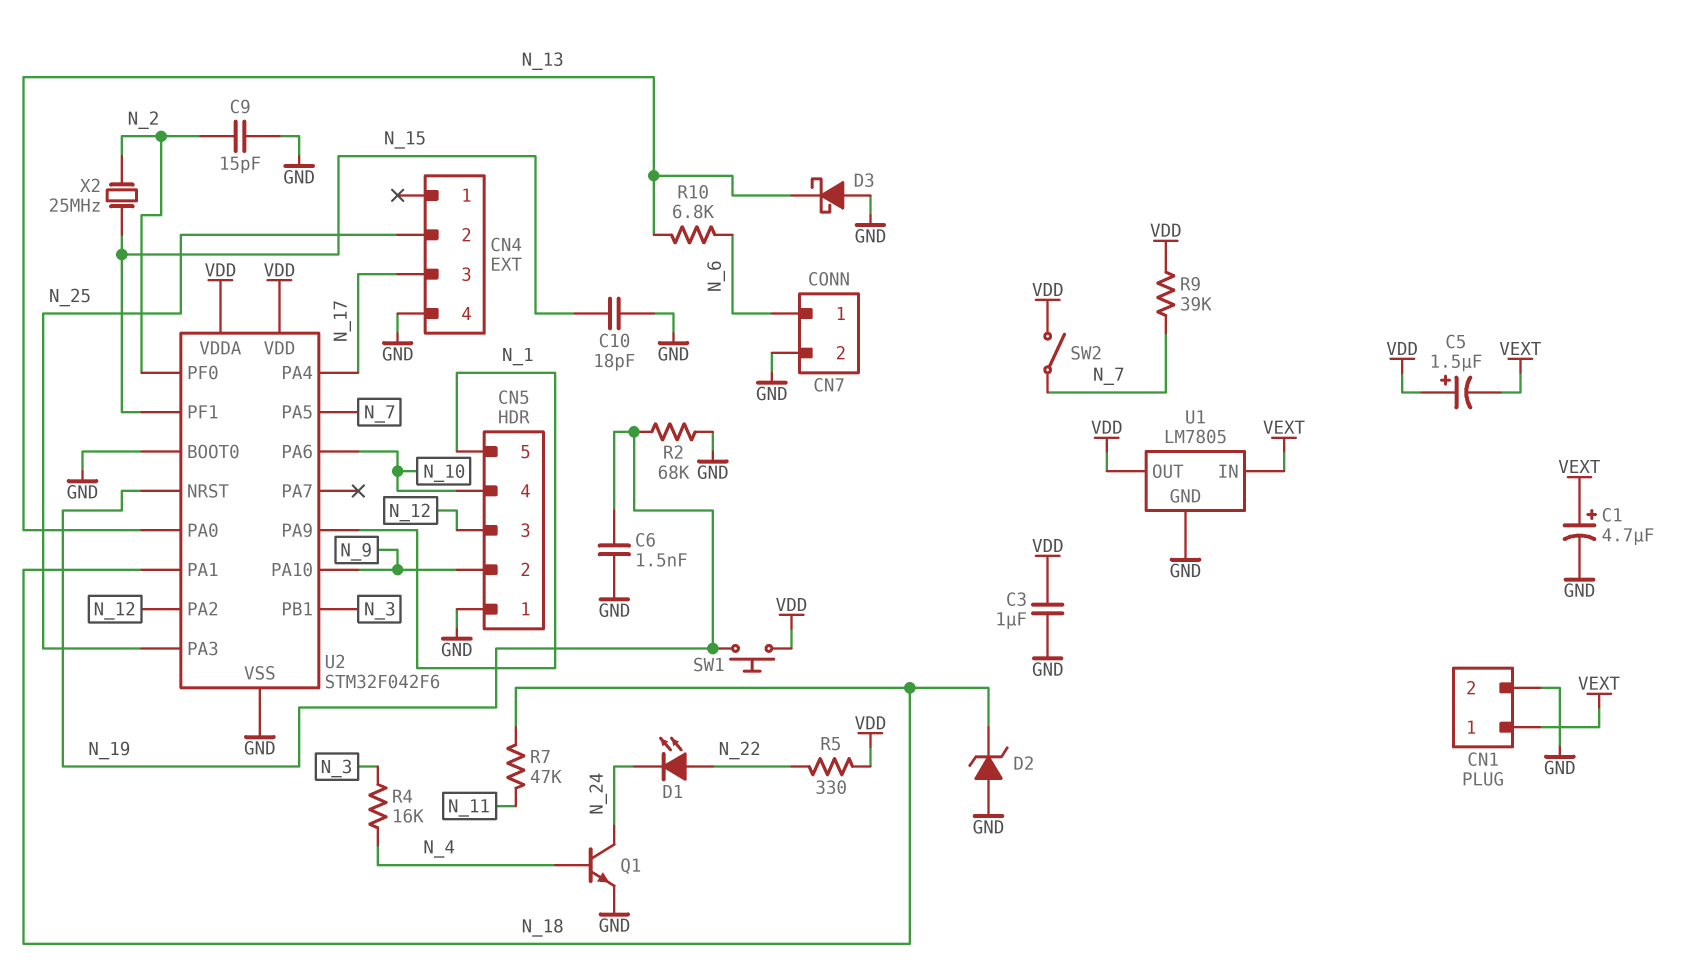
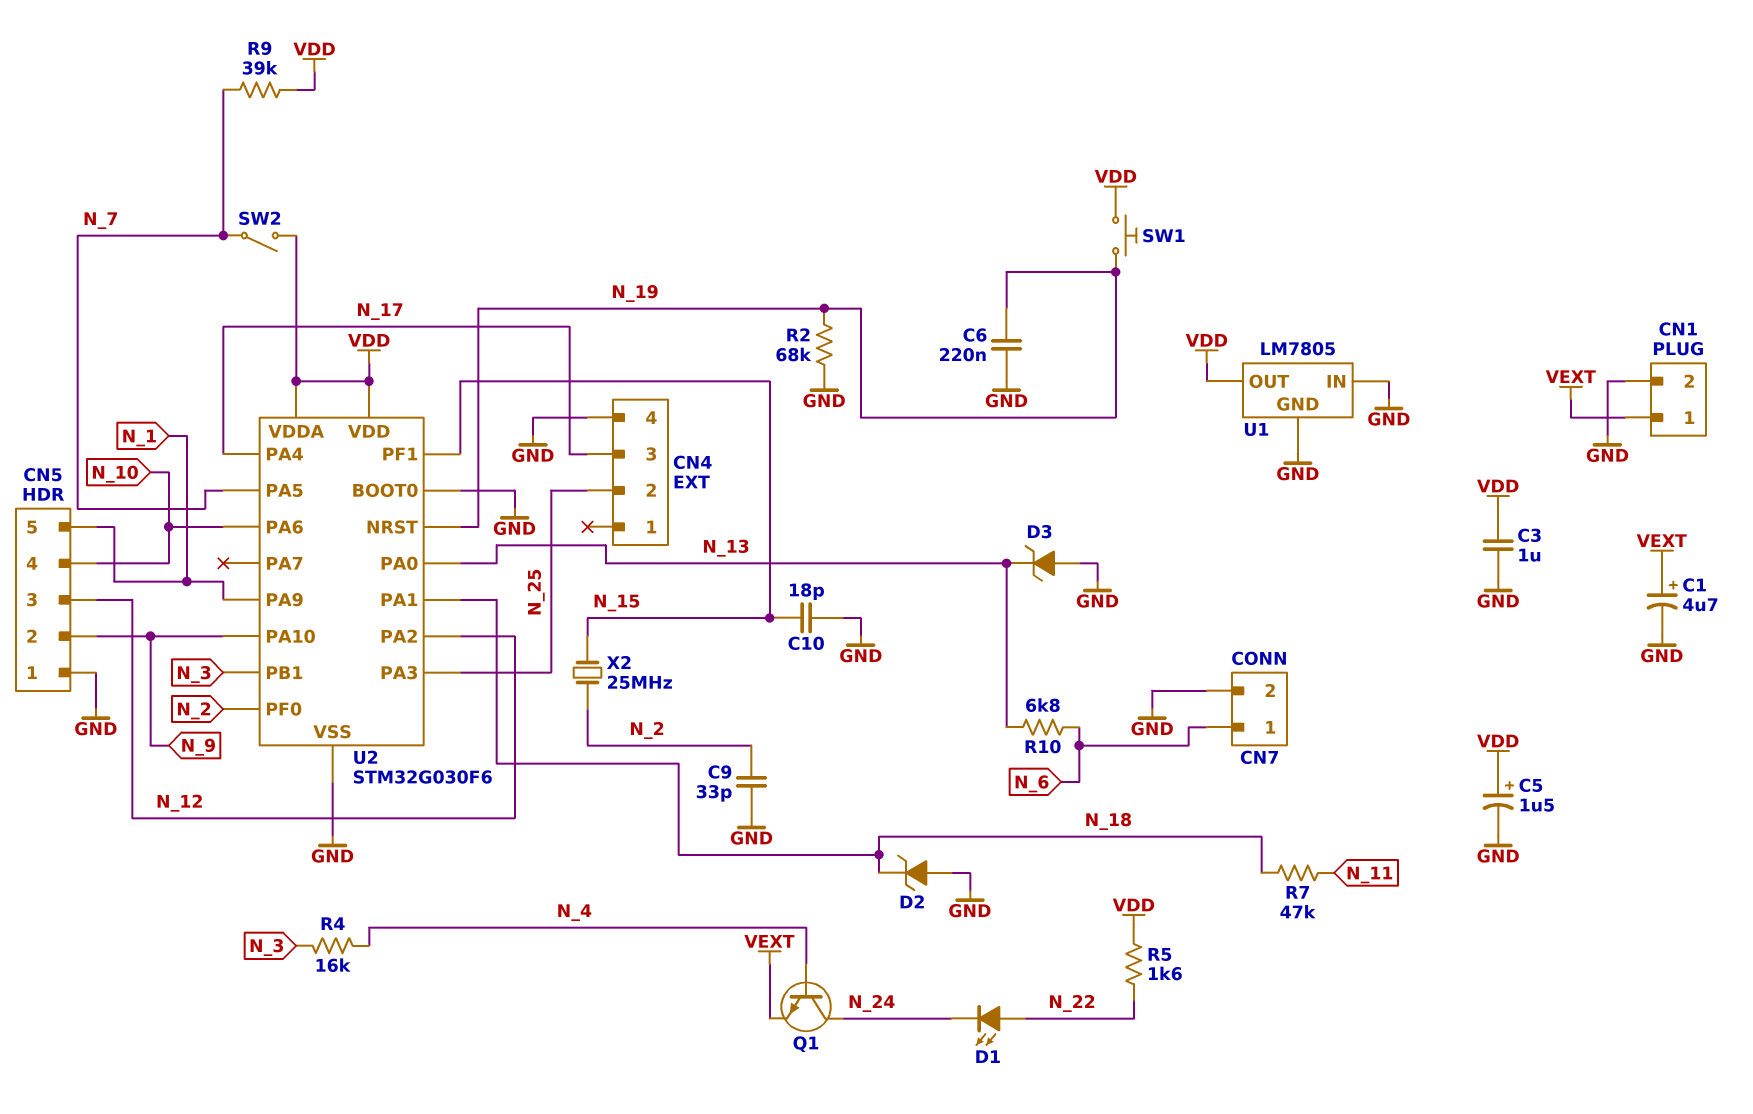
C5: 1.5uF (plus VDD, minus VEXT) -> 1.5uF (plus VDD, minus GND)
C6: 1.5nF (GND, N_19) -> 220nF (GND, N_19)
C9: 15pF (GND, N_2) -> 33pF (GND, N_2)
D3: schottky (A GND, K N_13) -> zener (A GND, K N_13)
Q1: NPN (B N_4, C N_24, E GND) -> NPN (B N_4, C N_24, E VEXT)
R5: 330 (N_22, VDD) -> 1.6k (N_22, VDD)
U1 pin IN: VEXT -> GND
U2: STM32F042F6 -> STM32G030F6

